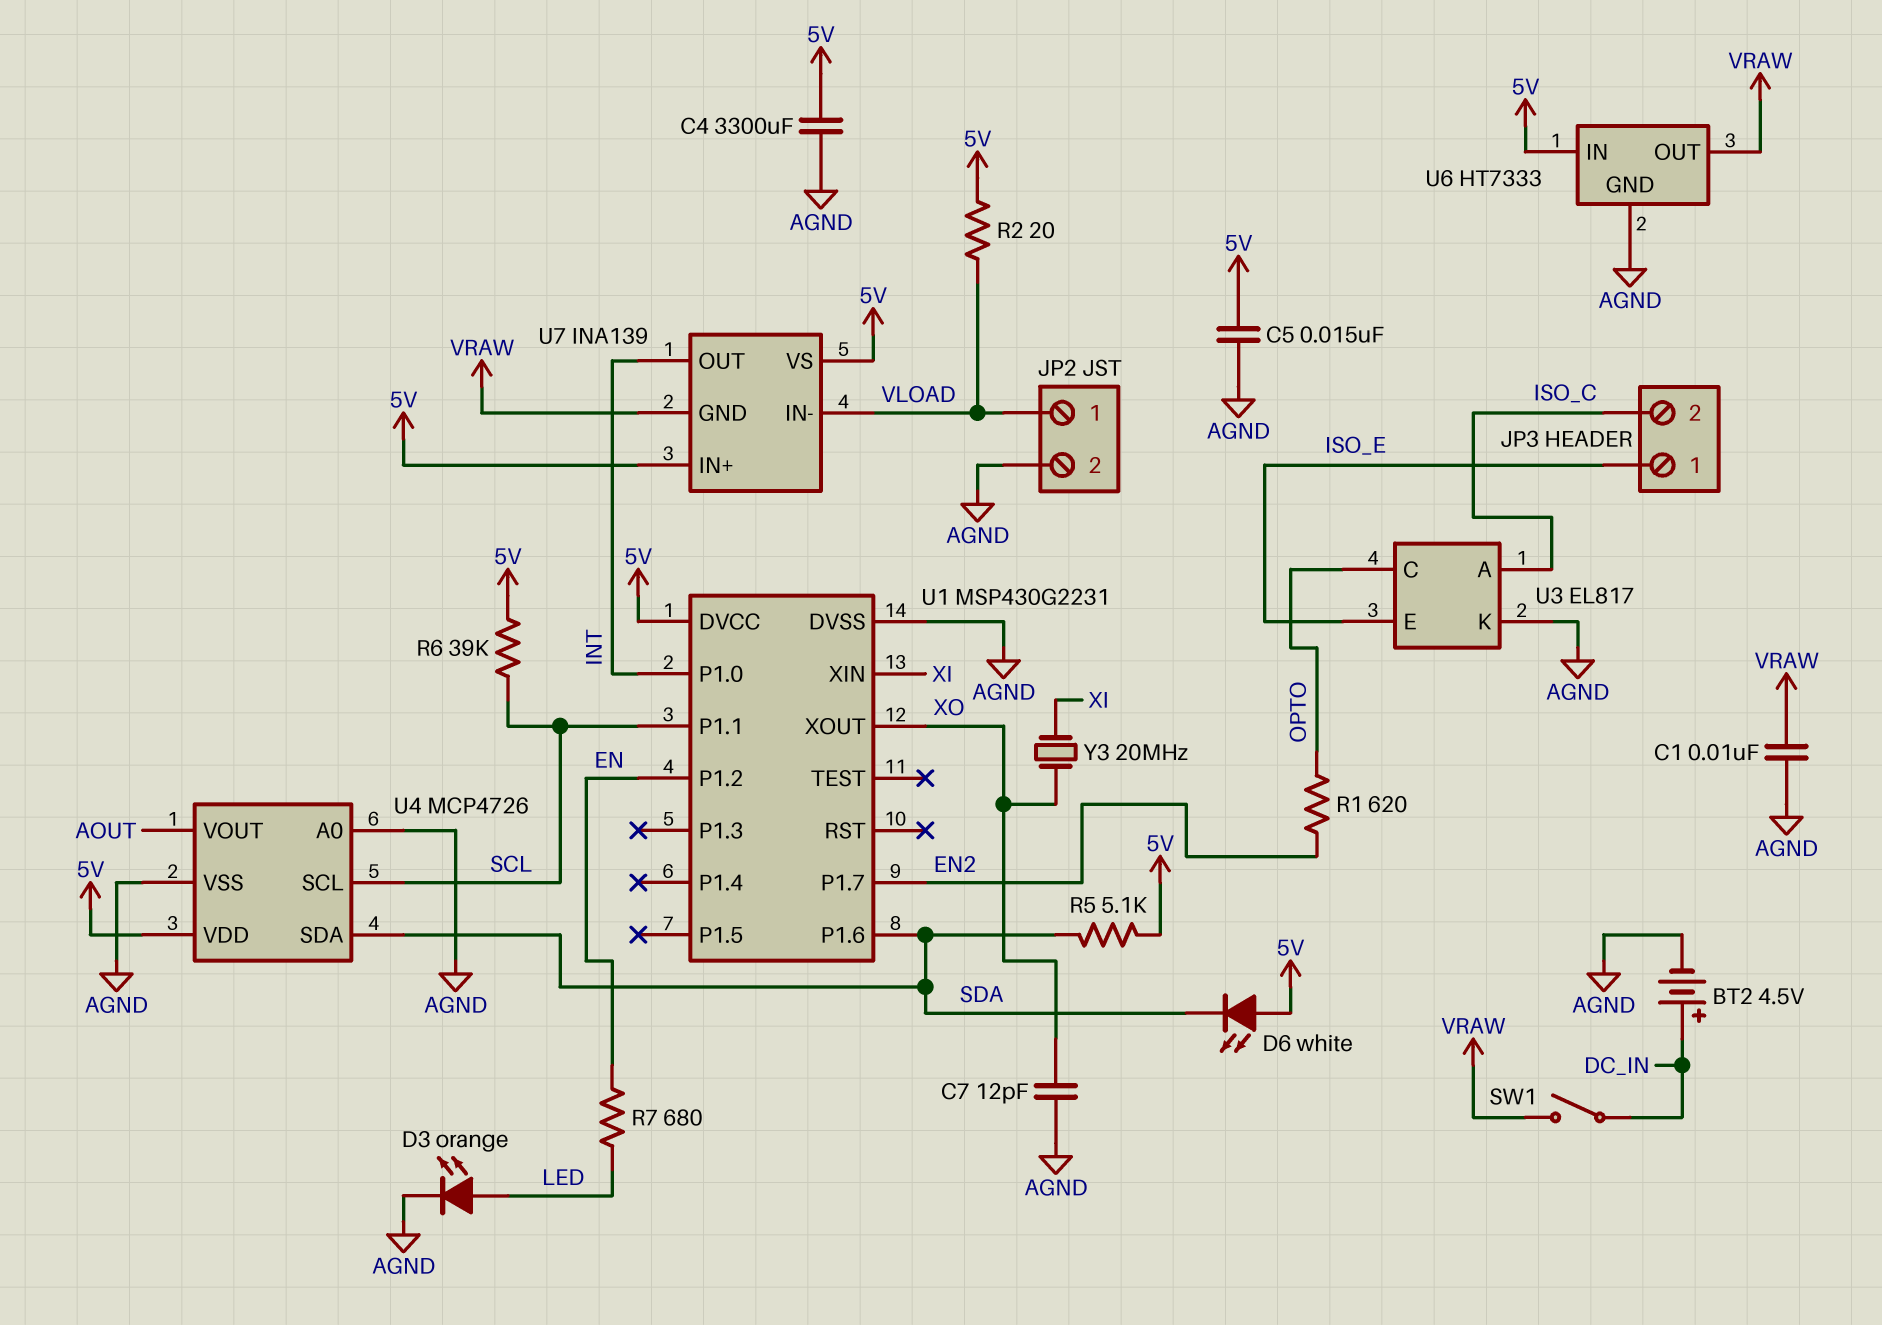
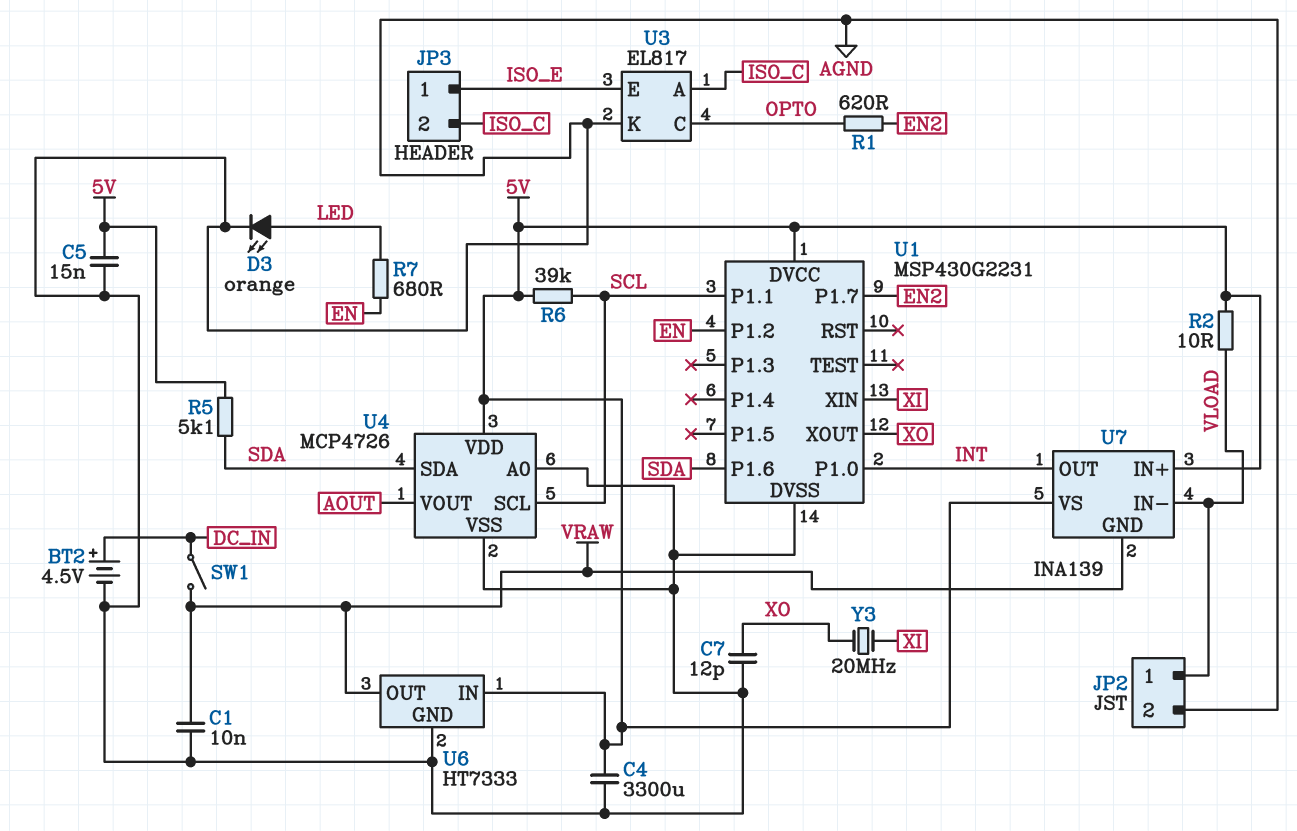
D6: LED white (A 5V, K SDA) -> none
R2: 20 (5V, VLOAD) -> 10 (5V, VLOAD)

